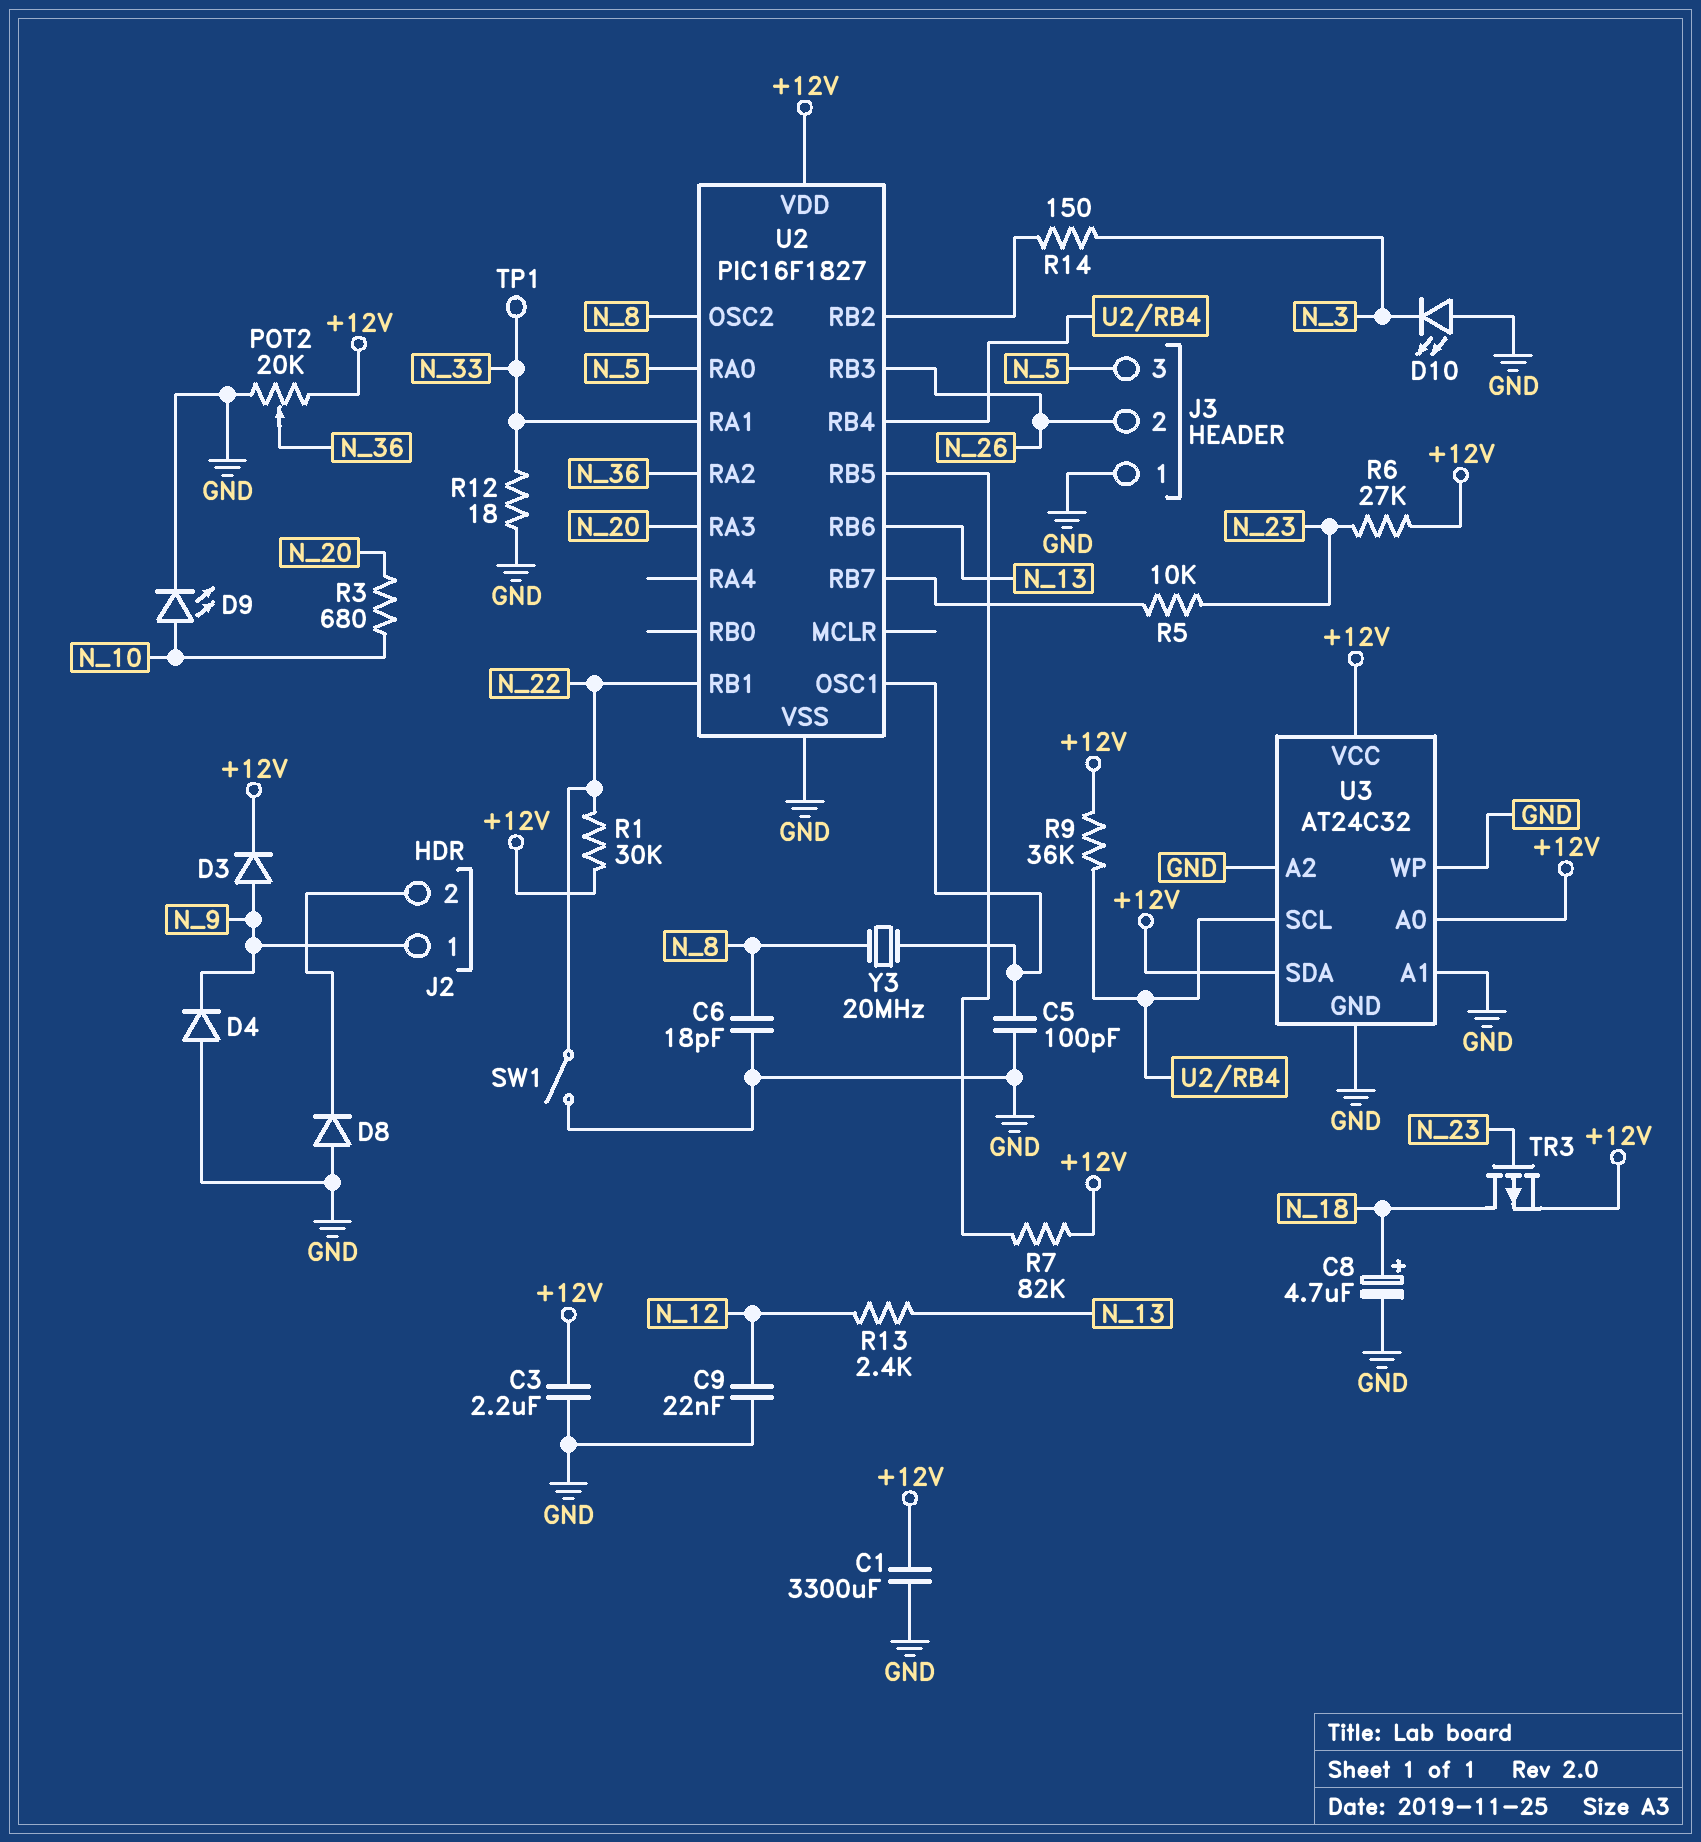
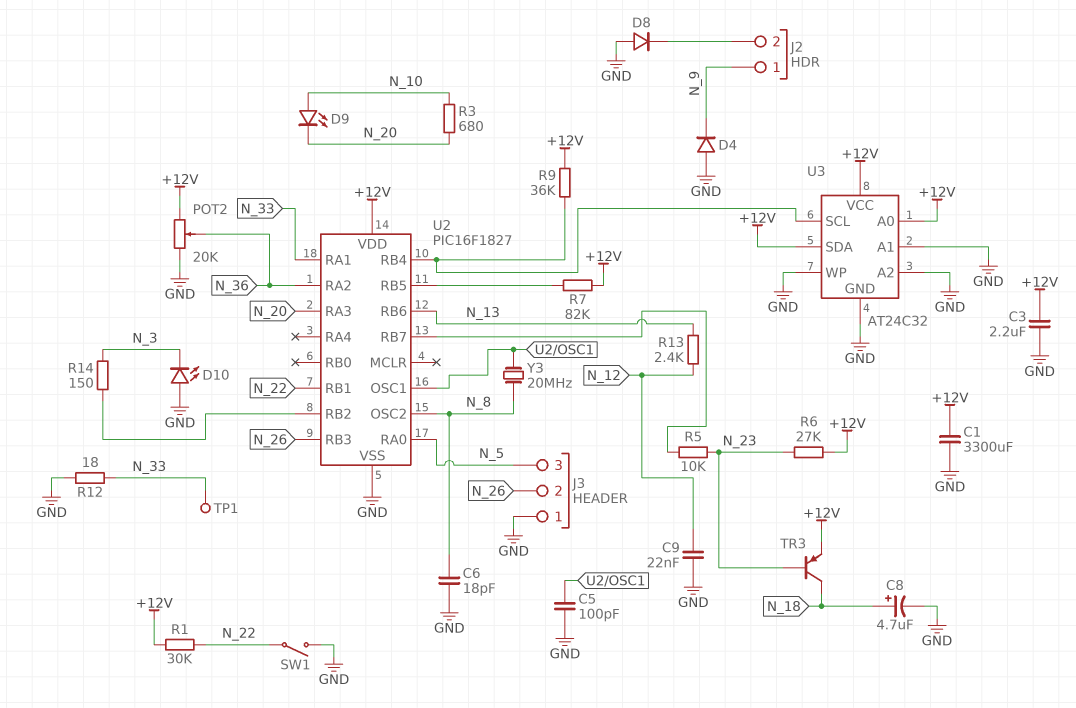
D3: diode (A N_9, K +12V) -> none
D9: LED (A N_10, K GND) -> LED (A N_10, K N_20)
TR3: PMOS (G N_23, D N_18, S +12V) -> PNP (B N_23, C N_18, E +12V)

